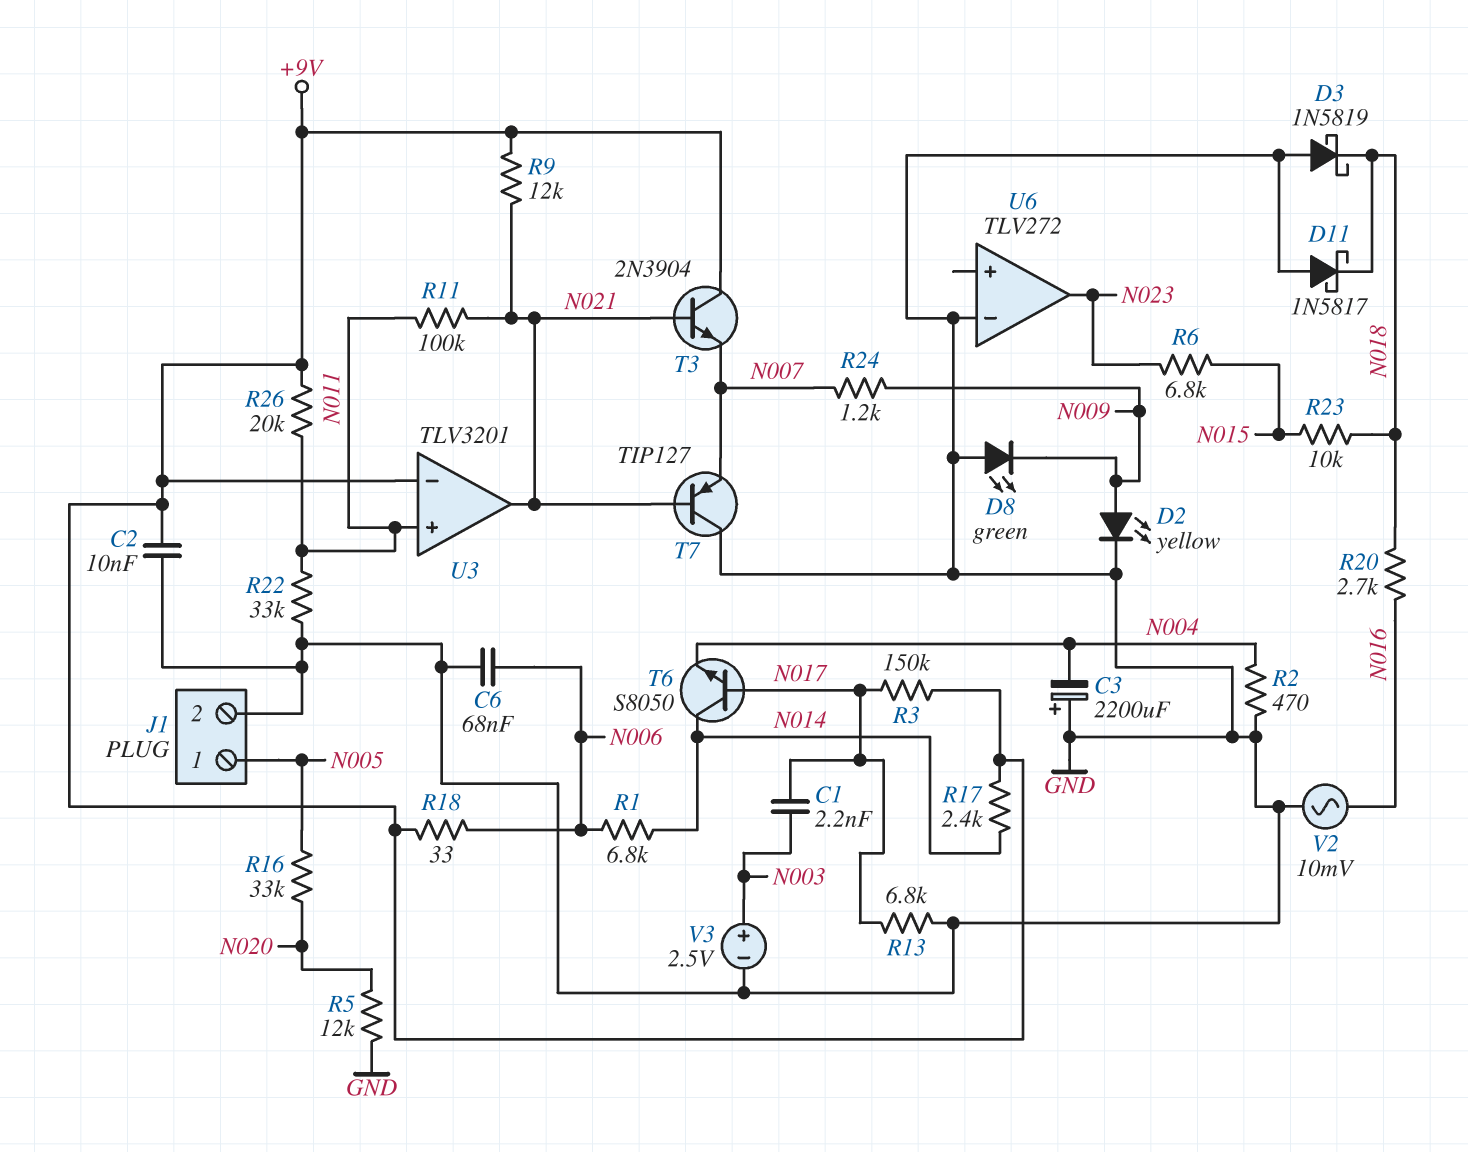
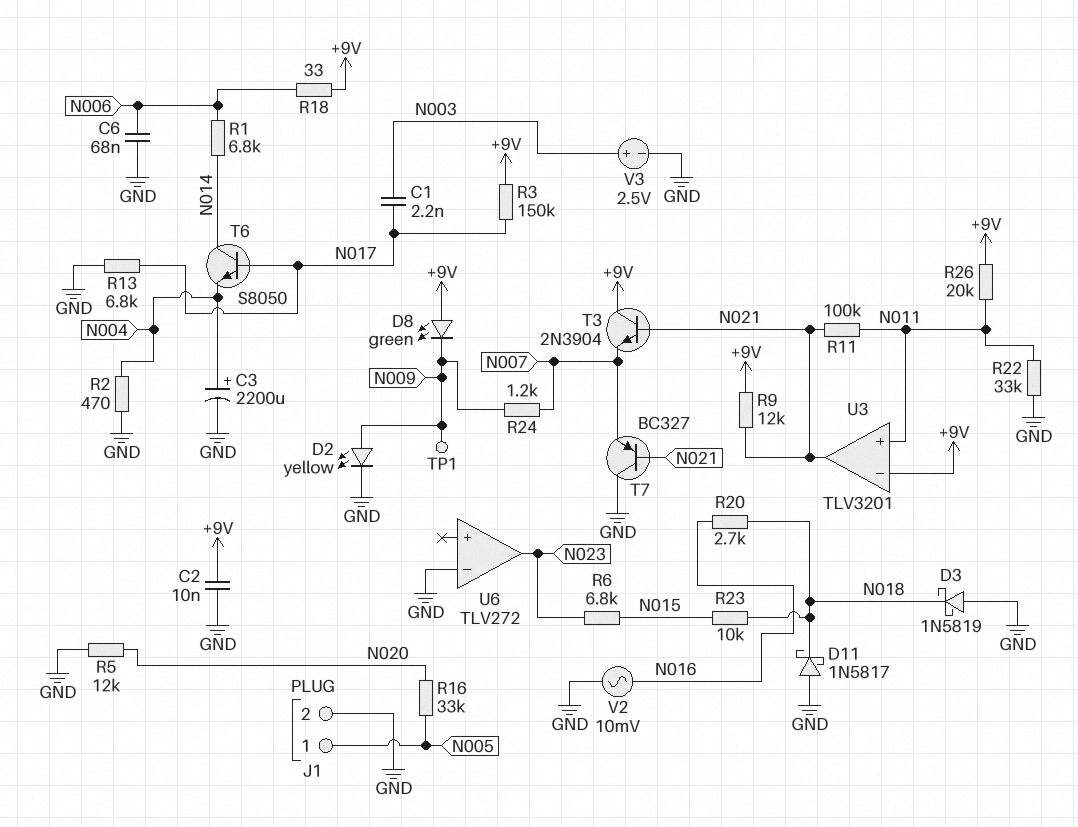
C3: 2200uF (plus GND, minus N004) -> 2200uF (plus N004, minus GND)
D8: LED green (A GND, K N009) -> LED green (A +9V, K N009)
R17: 2.4k (+9V, N014) -> none
T7: PNP TIP127 (B N021, C GND, E N007) -> PNP BC327 (B N021, C GND, E N007)
TP1: none -> test point (N009)

